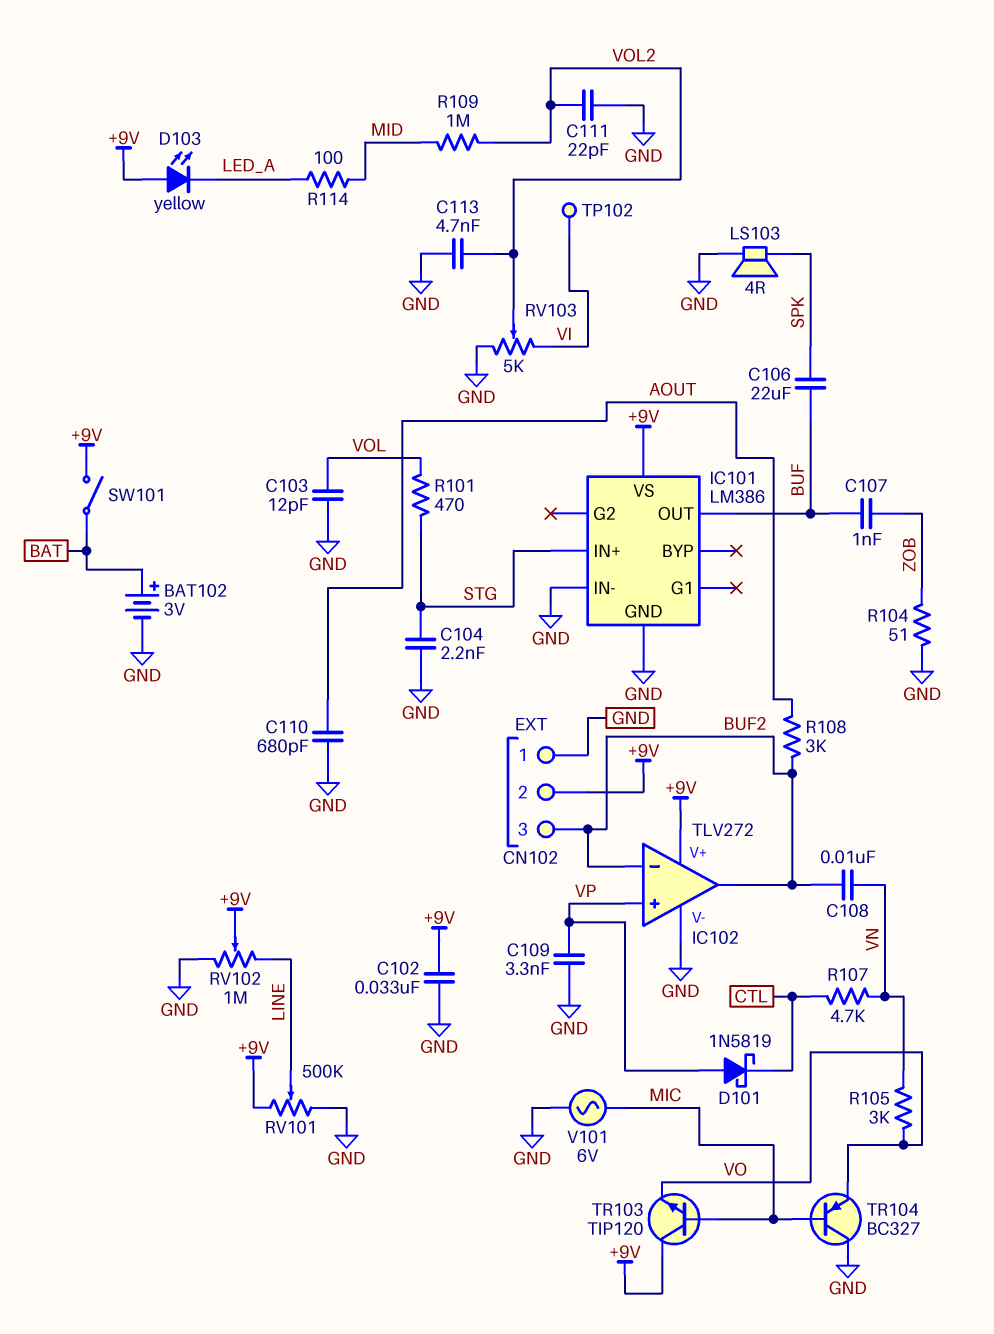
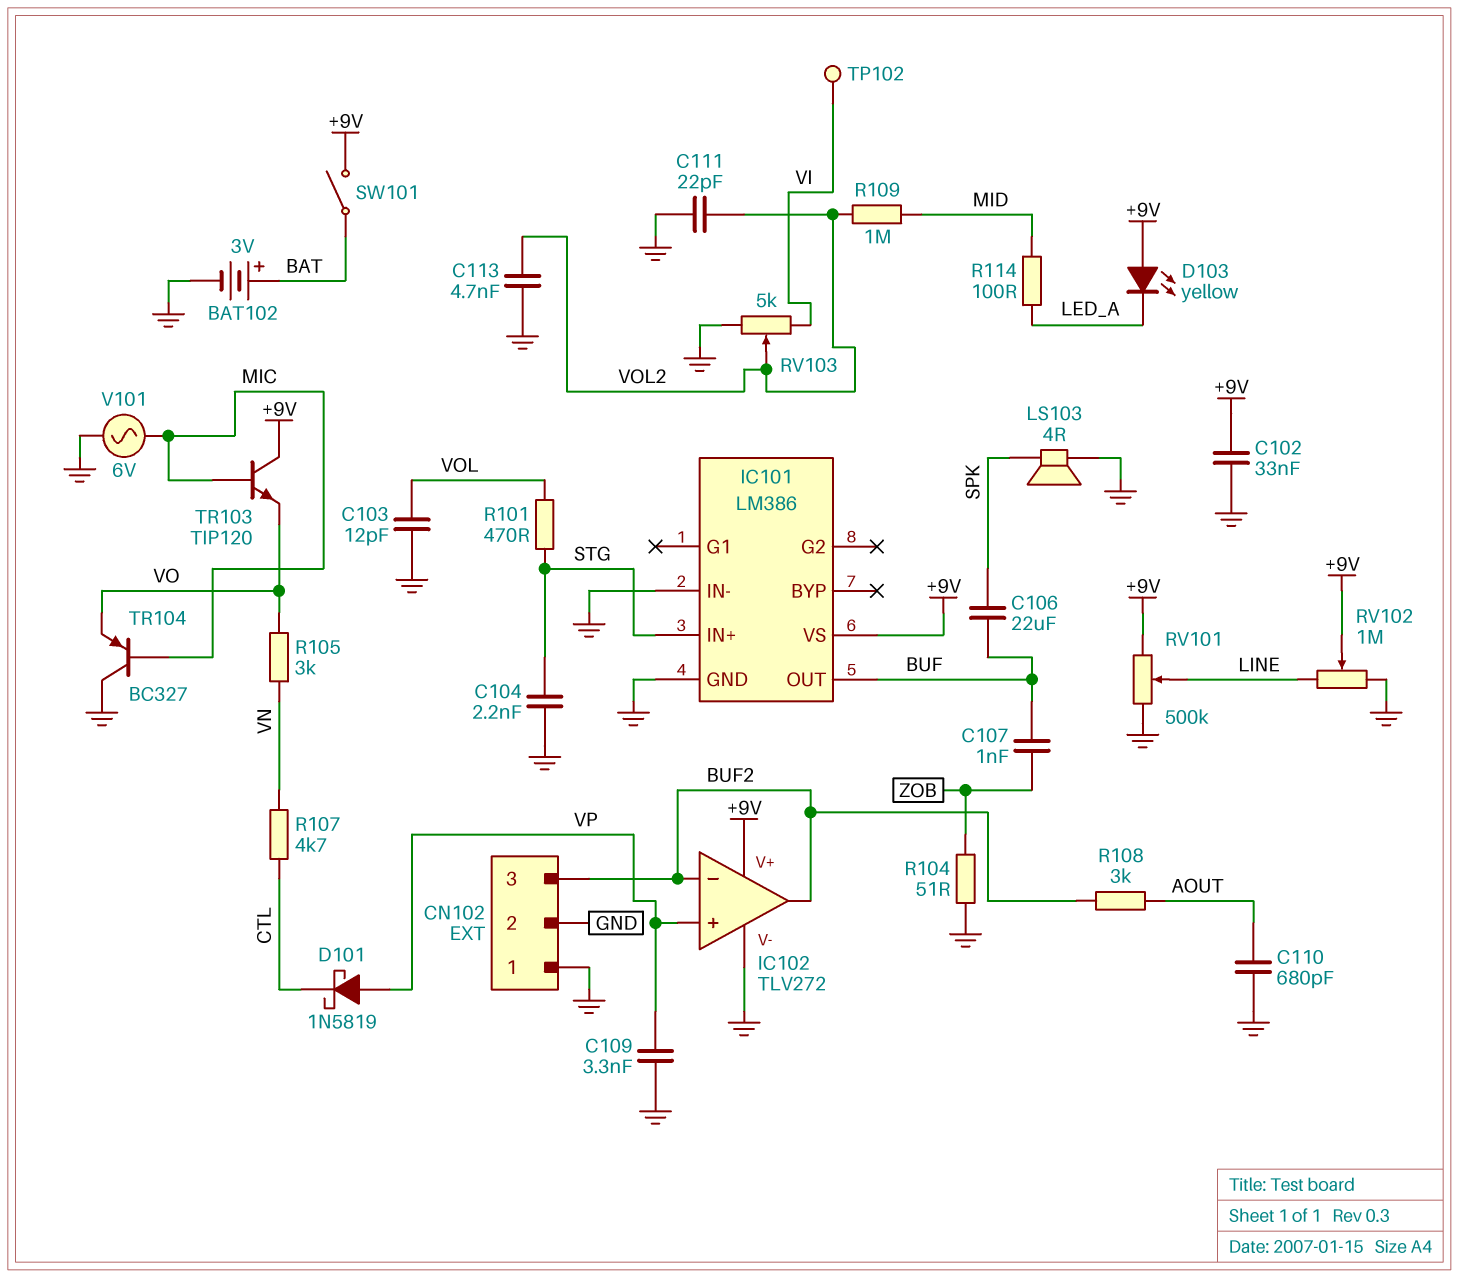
C108: 10nF (BUF2, VN) -> none
CN102 pin 2: +9V -> GND

